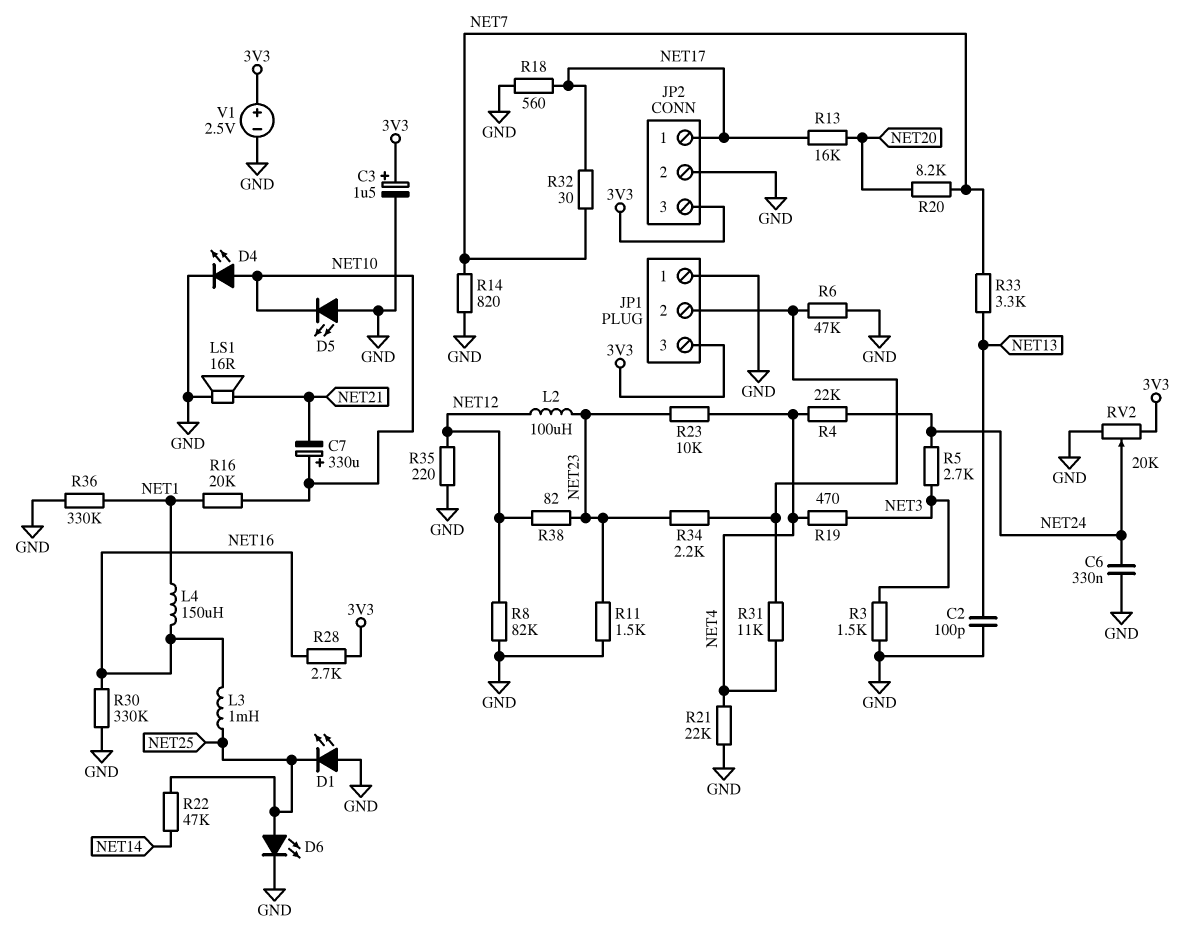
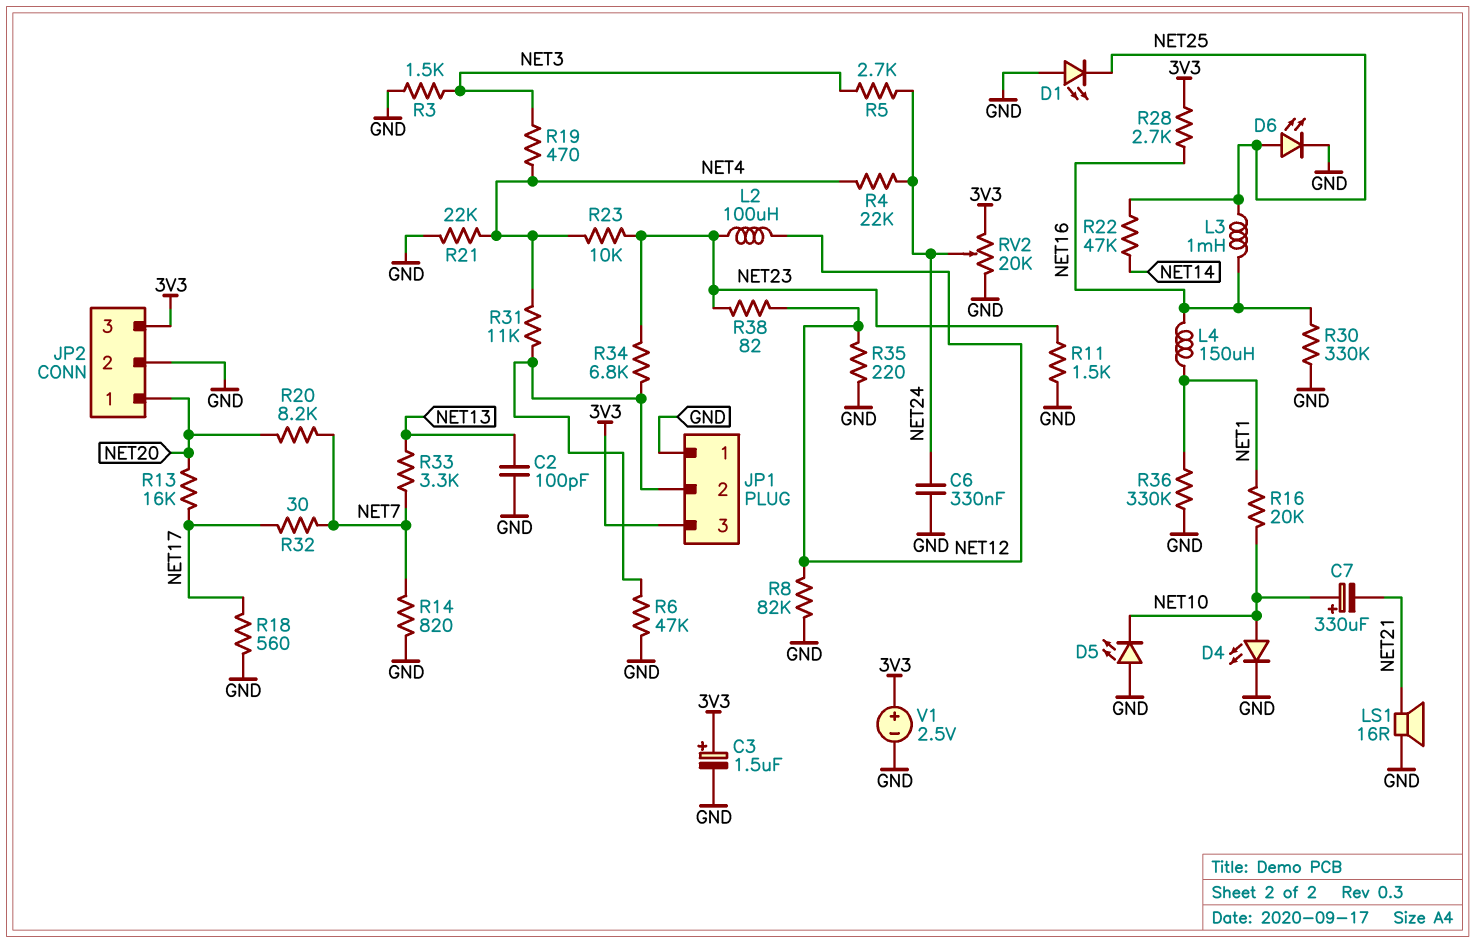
JP2 pin 1: NET17 -> NET20
R34: 2.2k (JP1/2, NET23) -> 6.8k (JP1/2, NET23)

